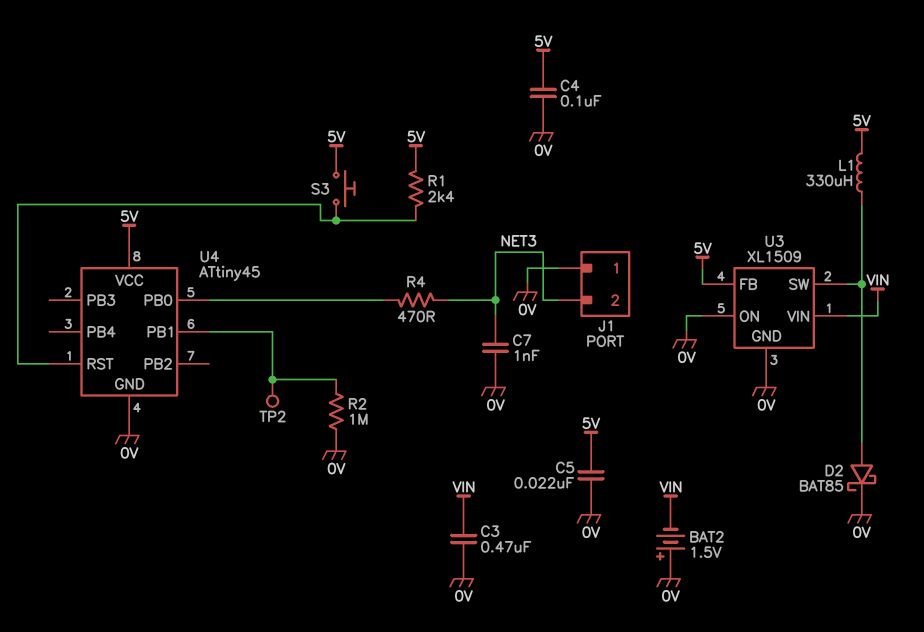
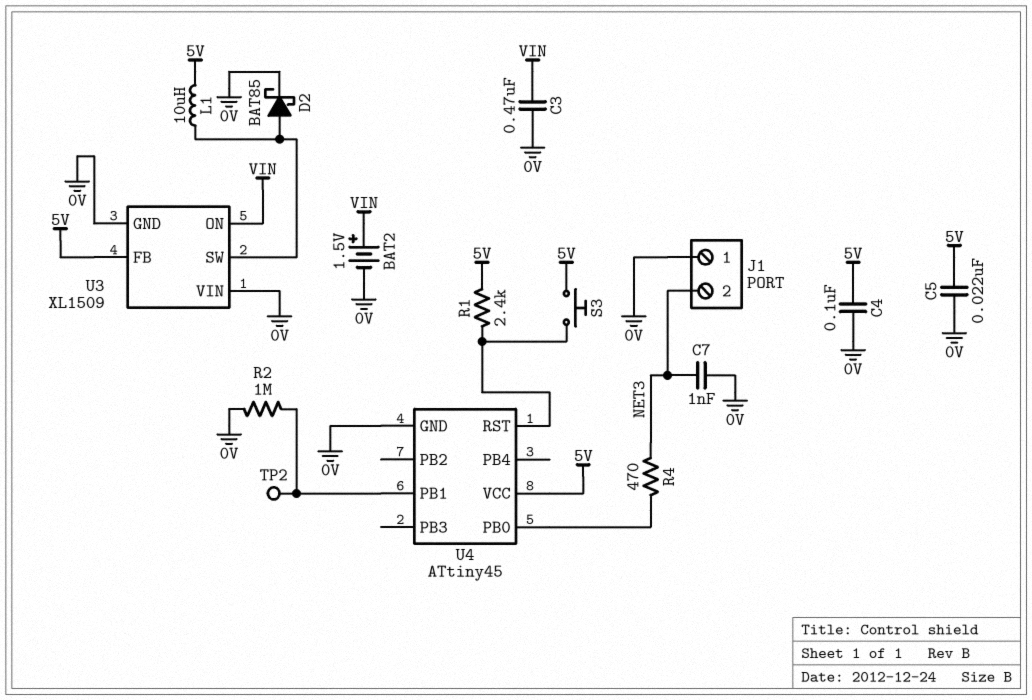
BAT2: 1.5V (plus 0V, minus VIN) -> 1.5V (plus VIN, minus 0V)
L1: 330uH (5V, U3/SW) -> 10uH (5V, U3/SW)
U3 pin ON: 0V -> VIN
U3 pin VIN: VIN -> 0V

